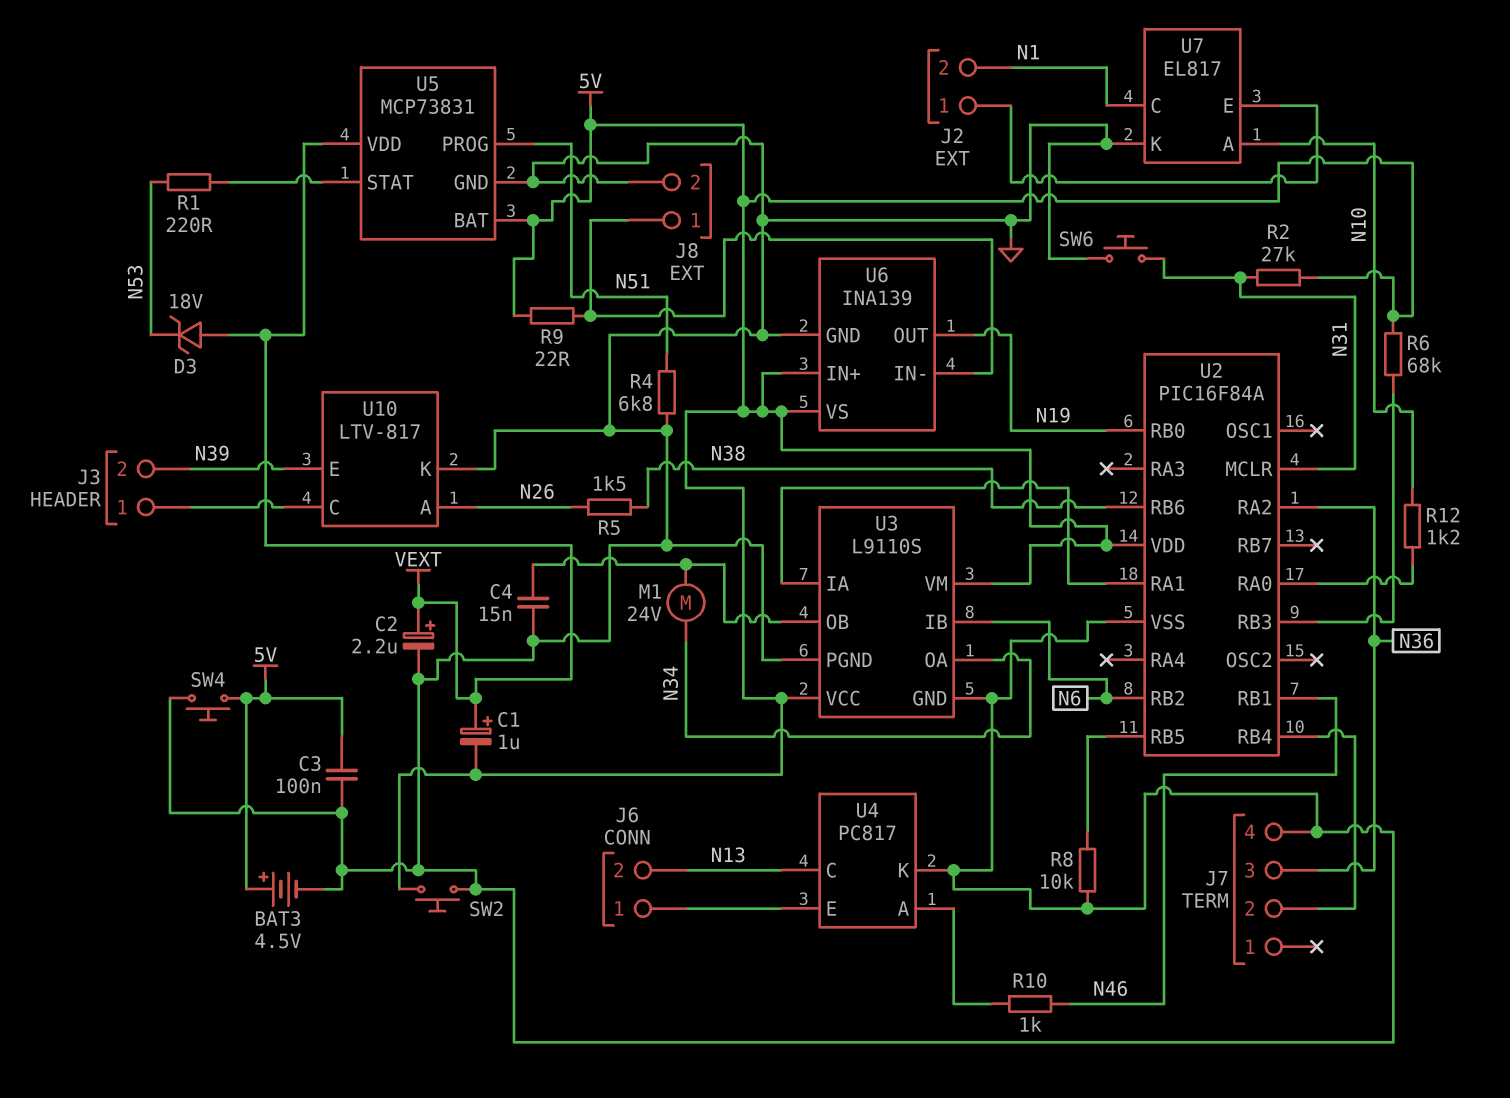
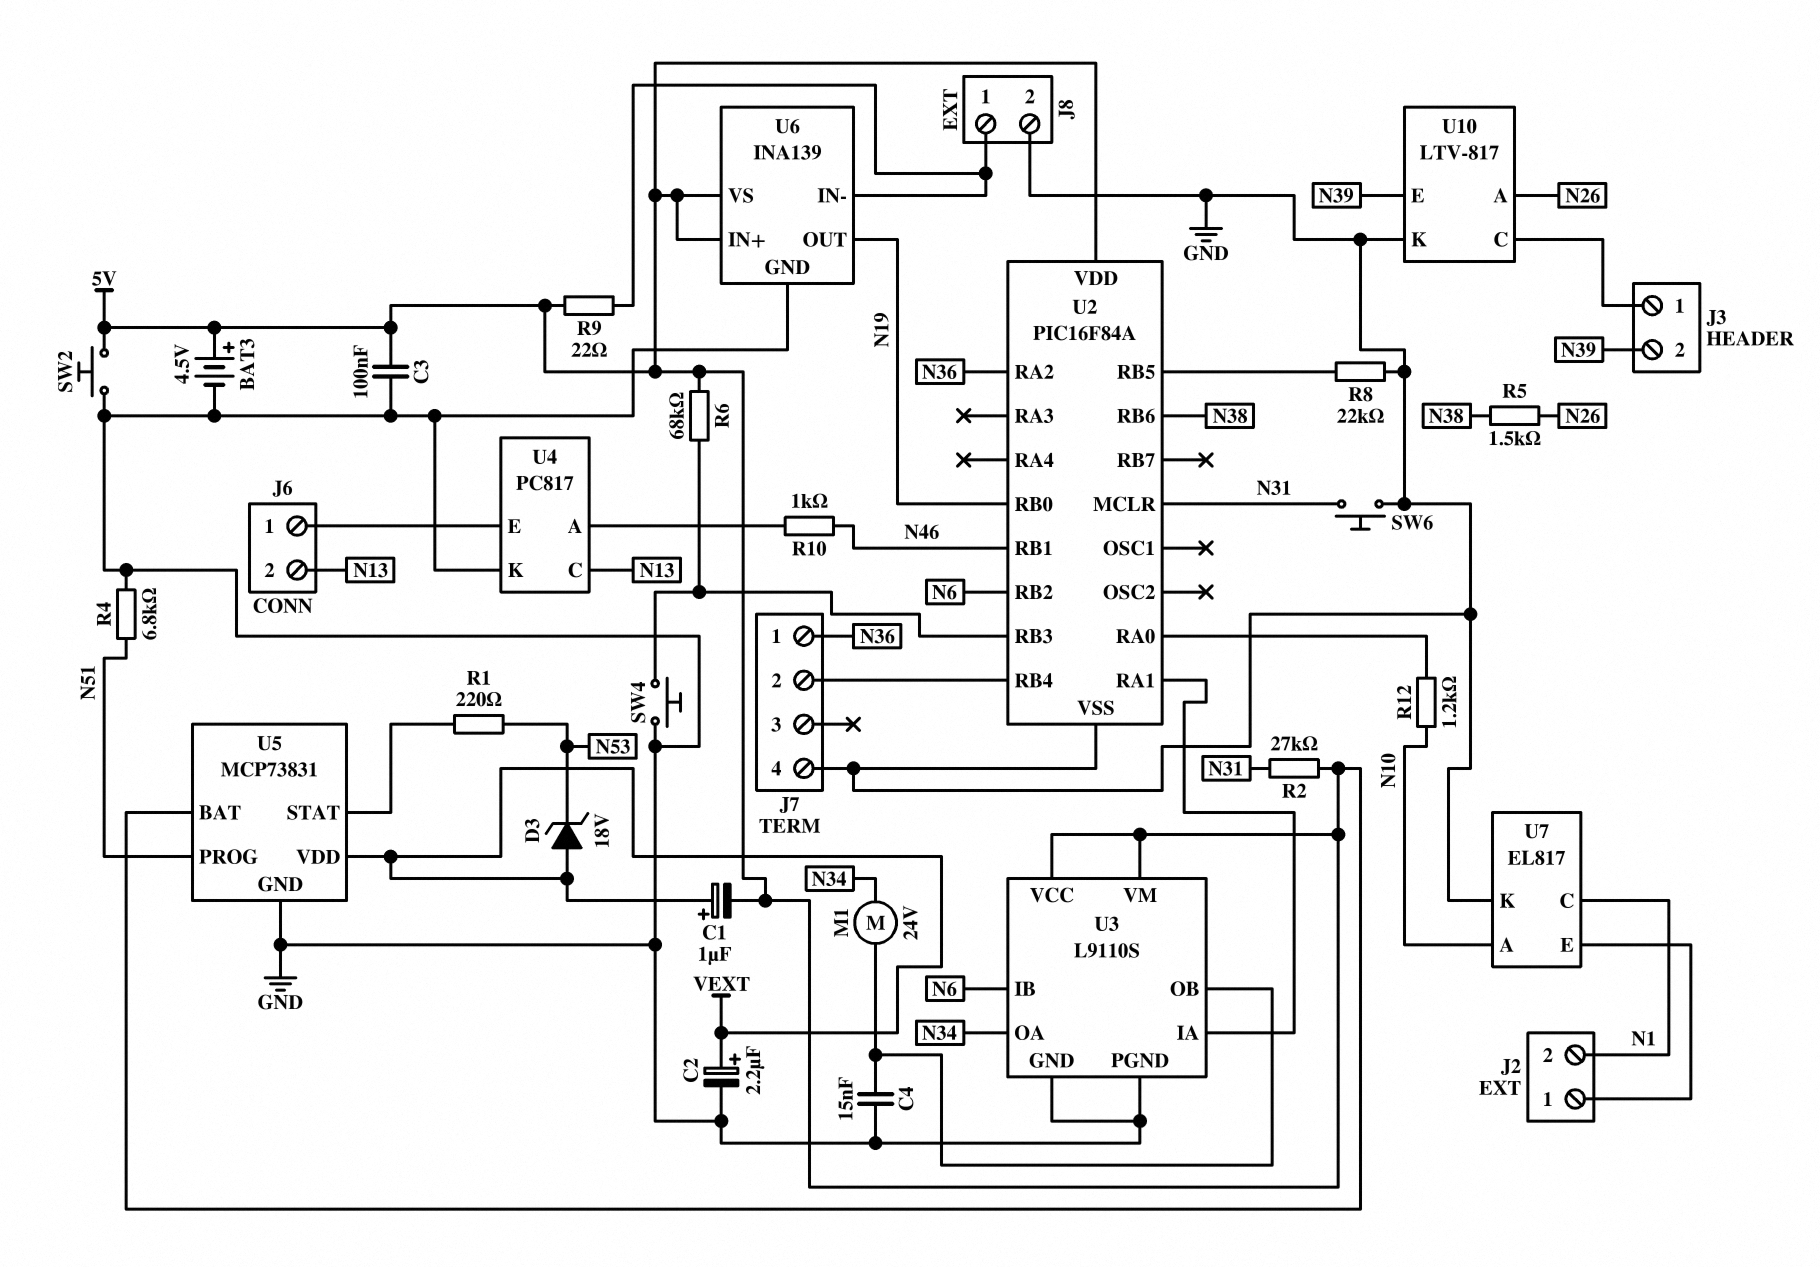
J7 pin 1: none -> N36
J7 pin 3: N36 -> none
R8: 10k (GND, U2/RB5) -> 22k (GND, U2/RB5)
SW4: button (5V, GND) -> button (GND, U2/RB3)

